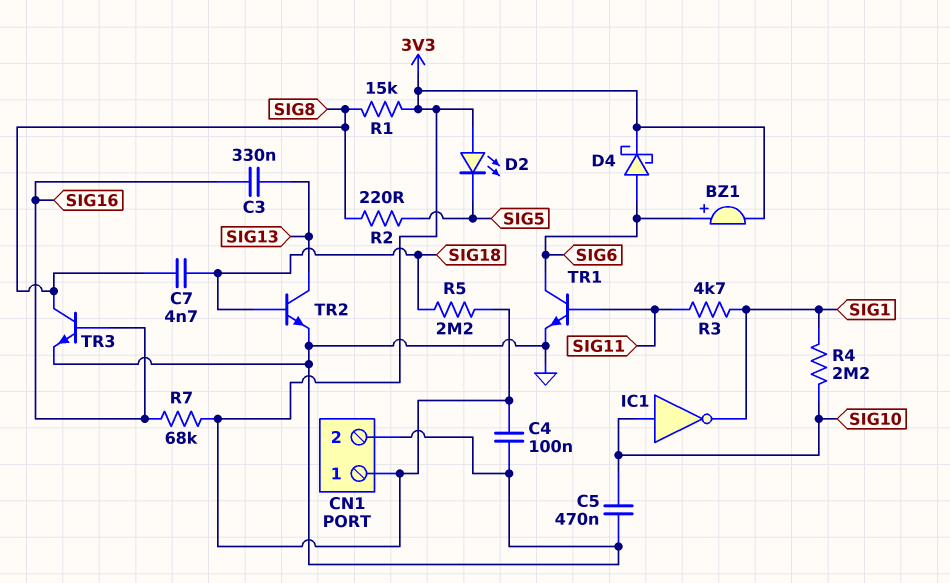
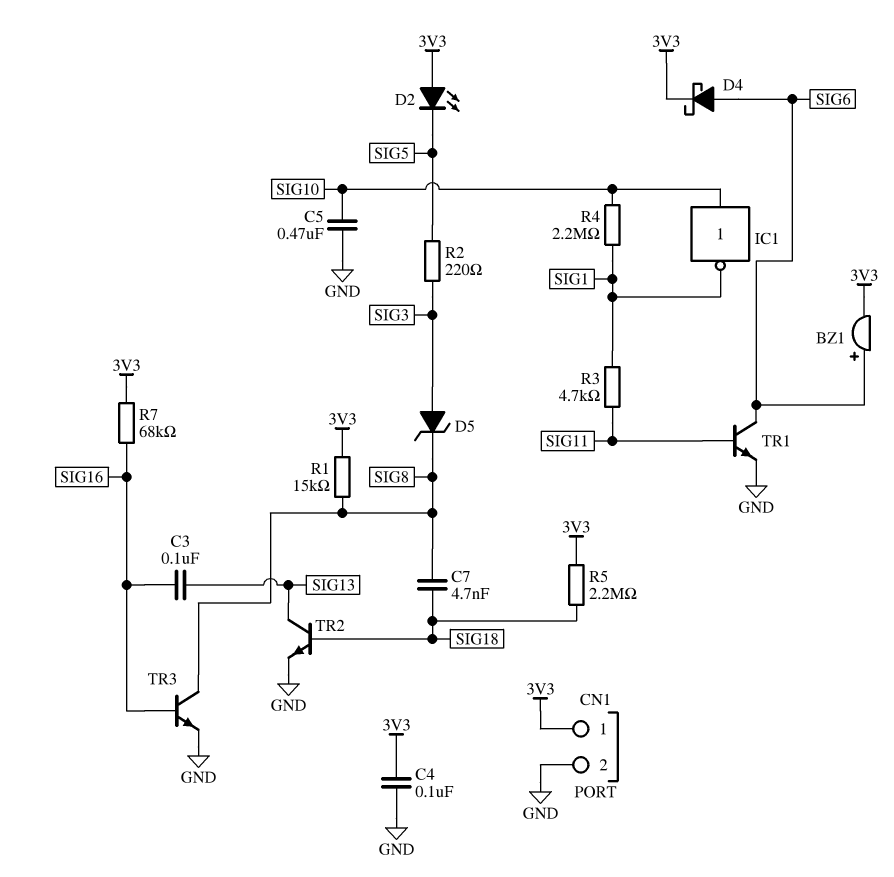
C3: 330nF (SIG13, SIG16) -> 100nF (SIG13, SIG16)
D5: none -> zener (A SIG3, K SIG8)
R2: 220 (SIG5, SIG8) -> 220 (SIG3, SIG5)

